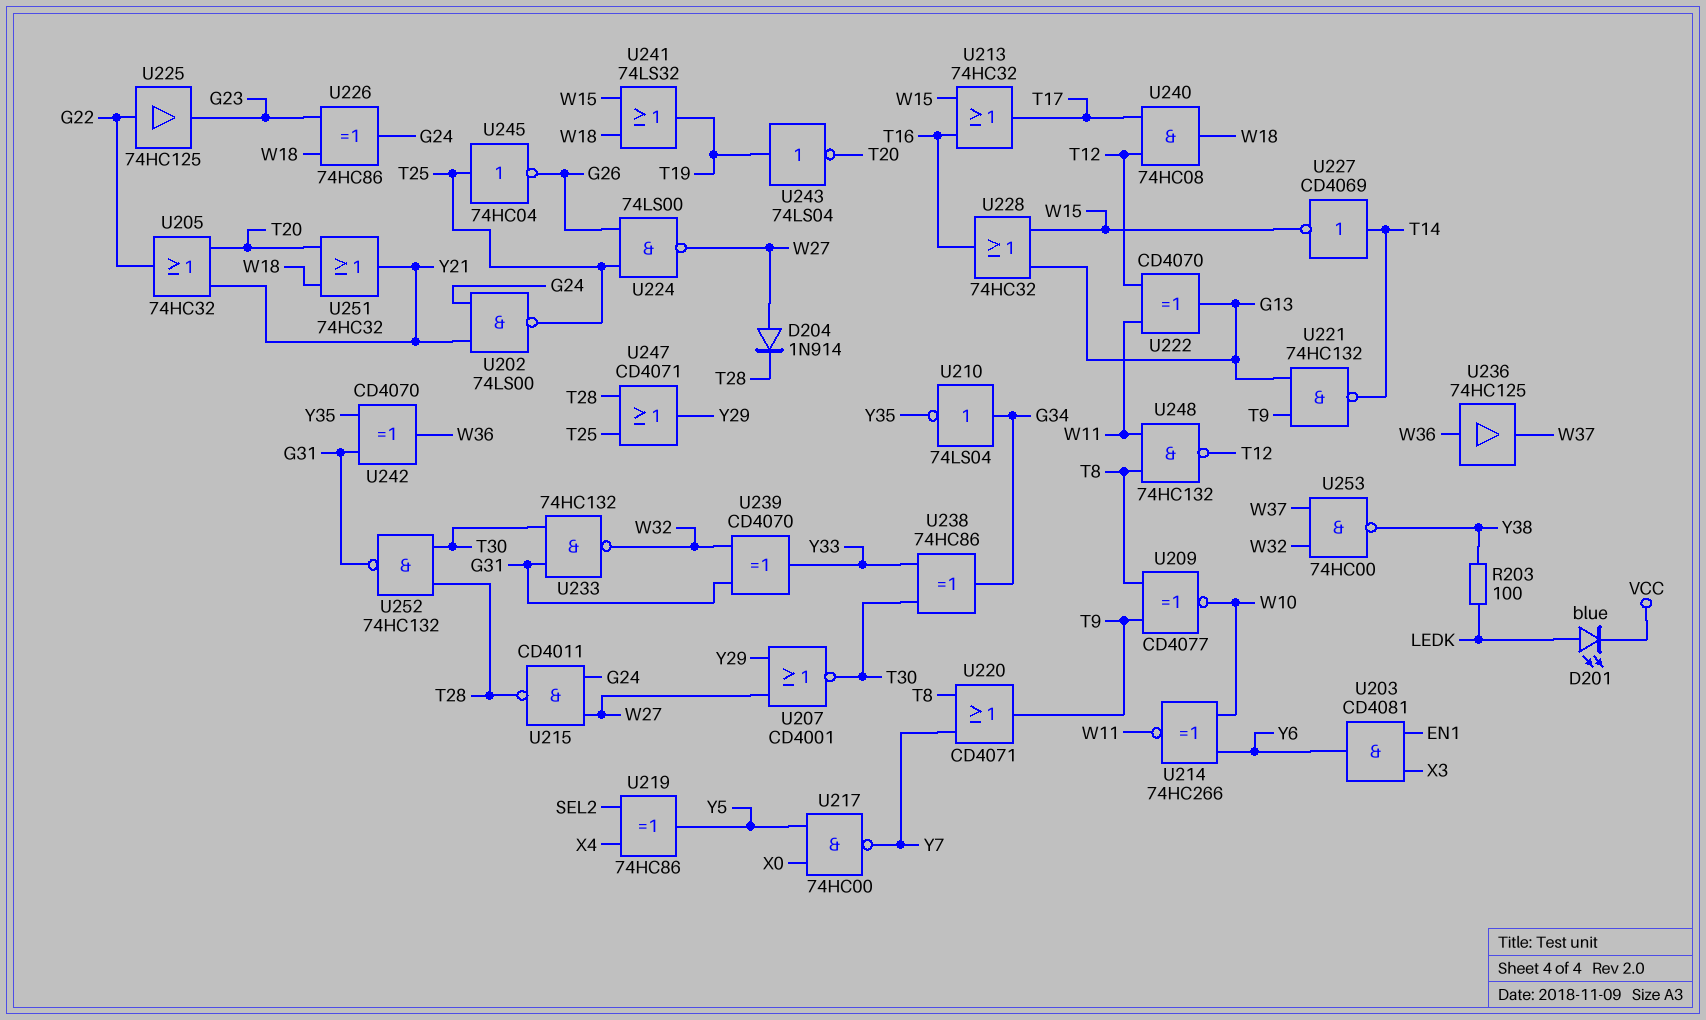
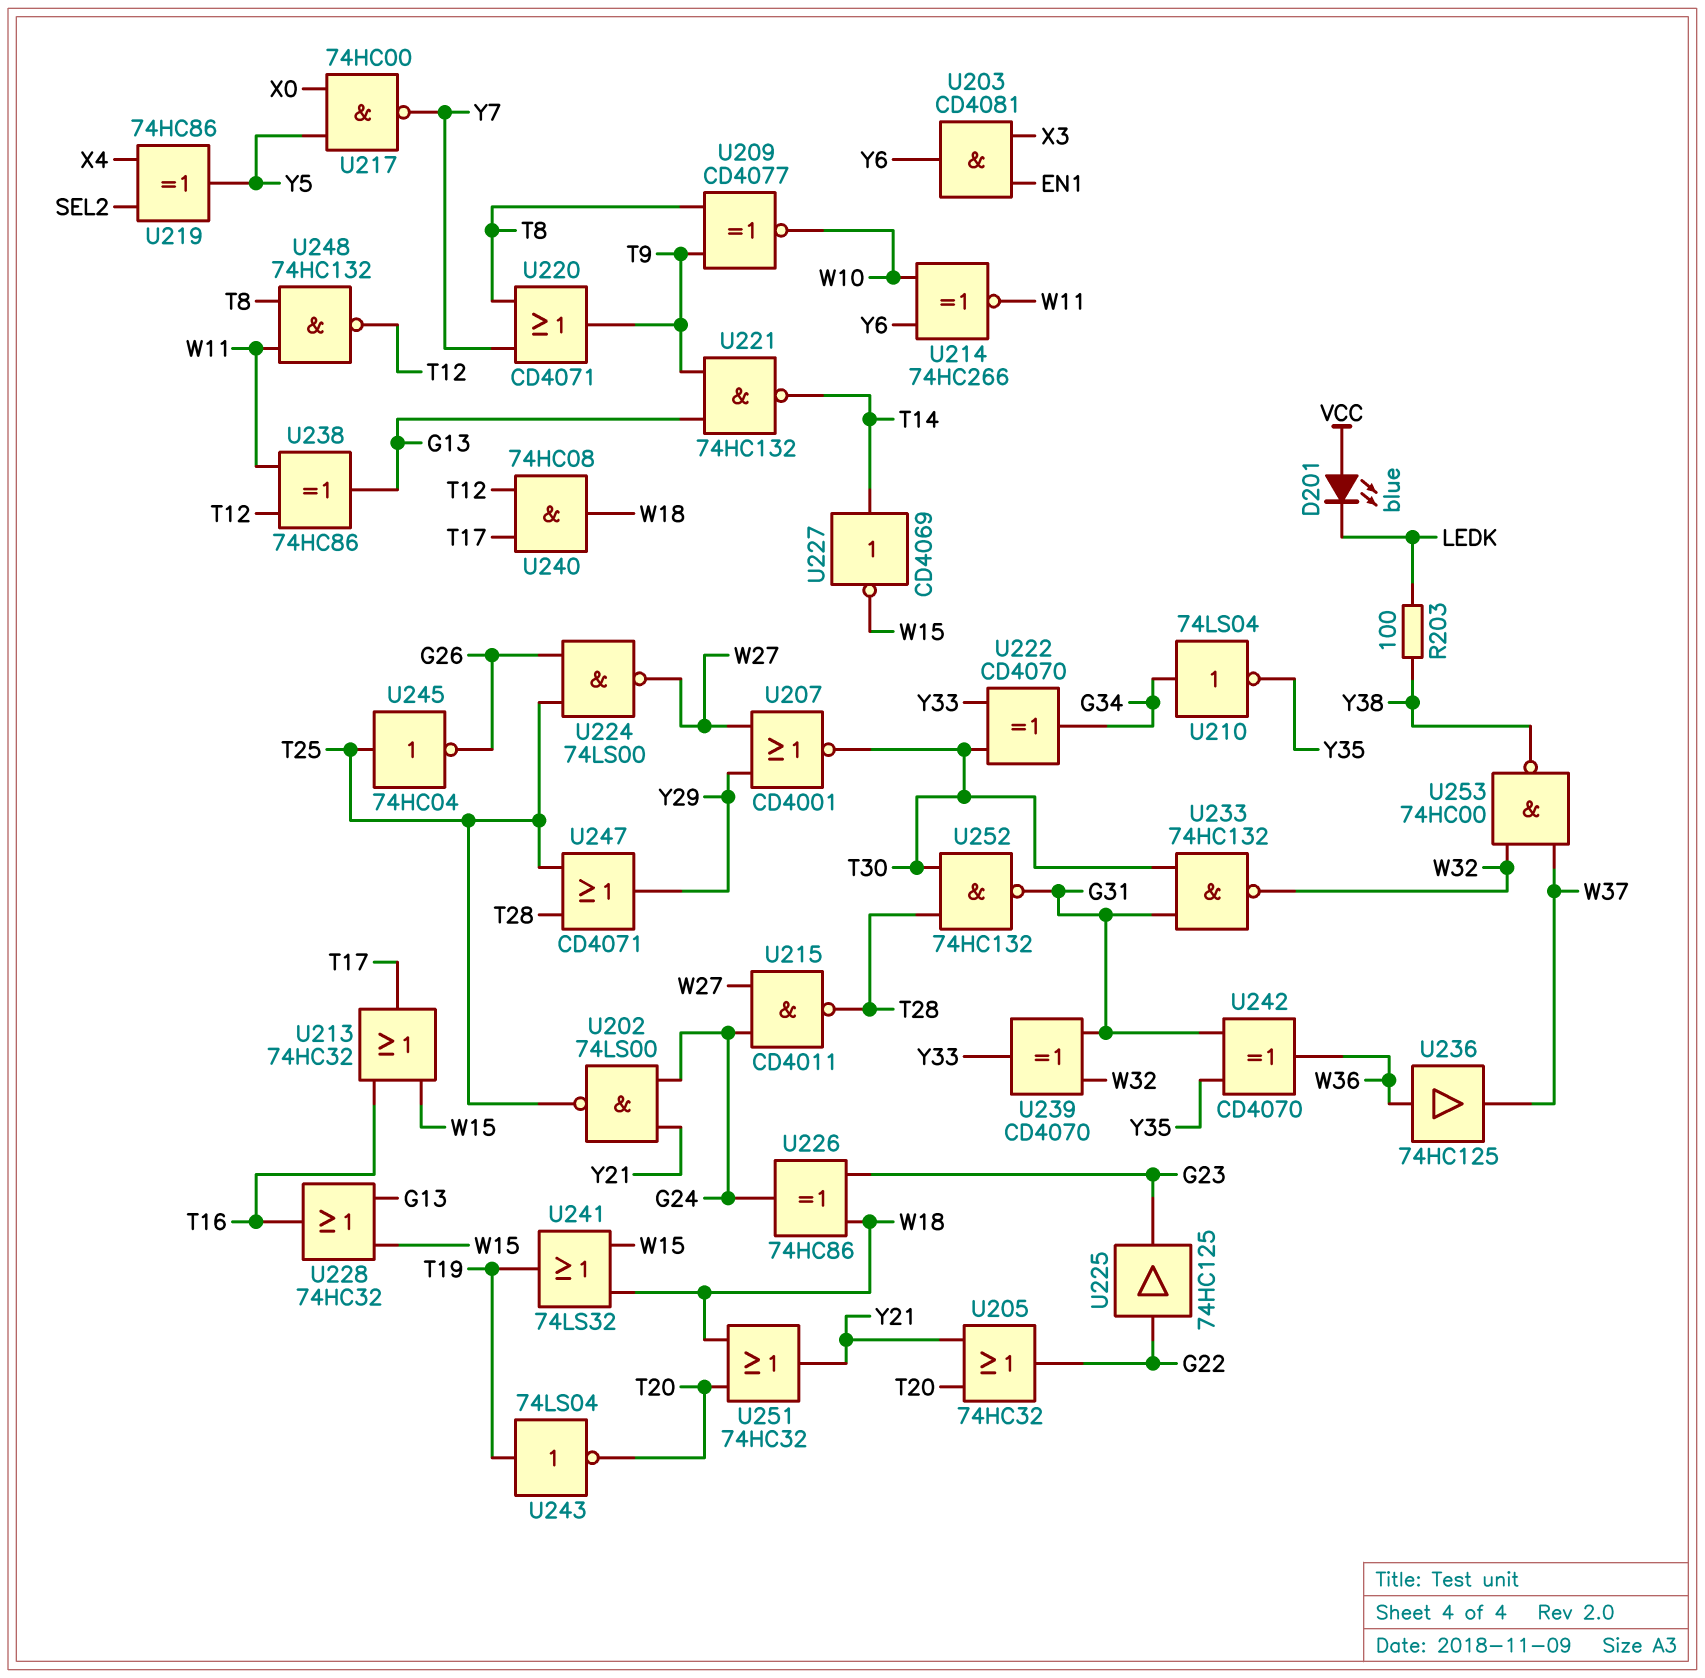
D201: LED blue (A LEDK, K VCC) -> LED blue (A VCC, K LEDK)
D204: diode 1N914 (A W27, K T28) -> none
U222: XOR CD4070 (in T12, in W11, out G13) -> XOR CD4070 (in T30, in Y33, out G34)
U238: XOR 74HC86 (in T30, in Y33, out G34) -> XOR 74HC86 (in T12, in W11, out G13)

